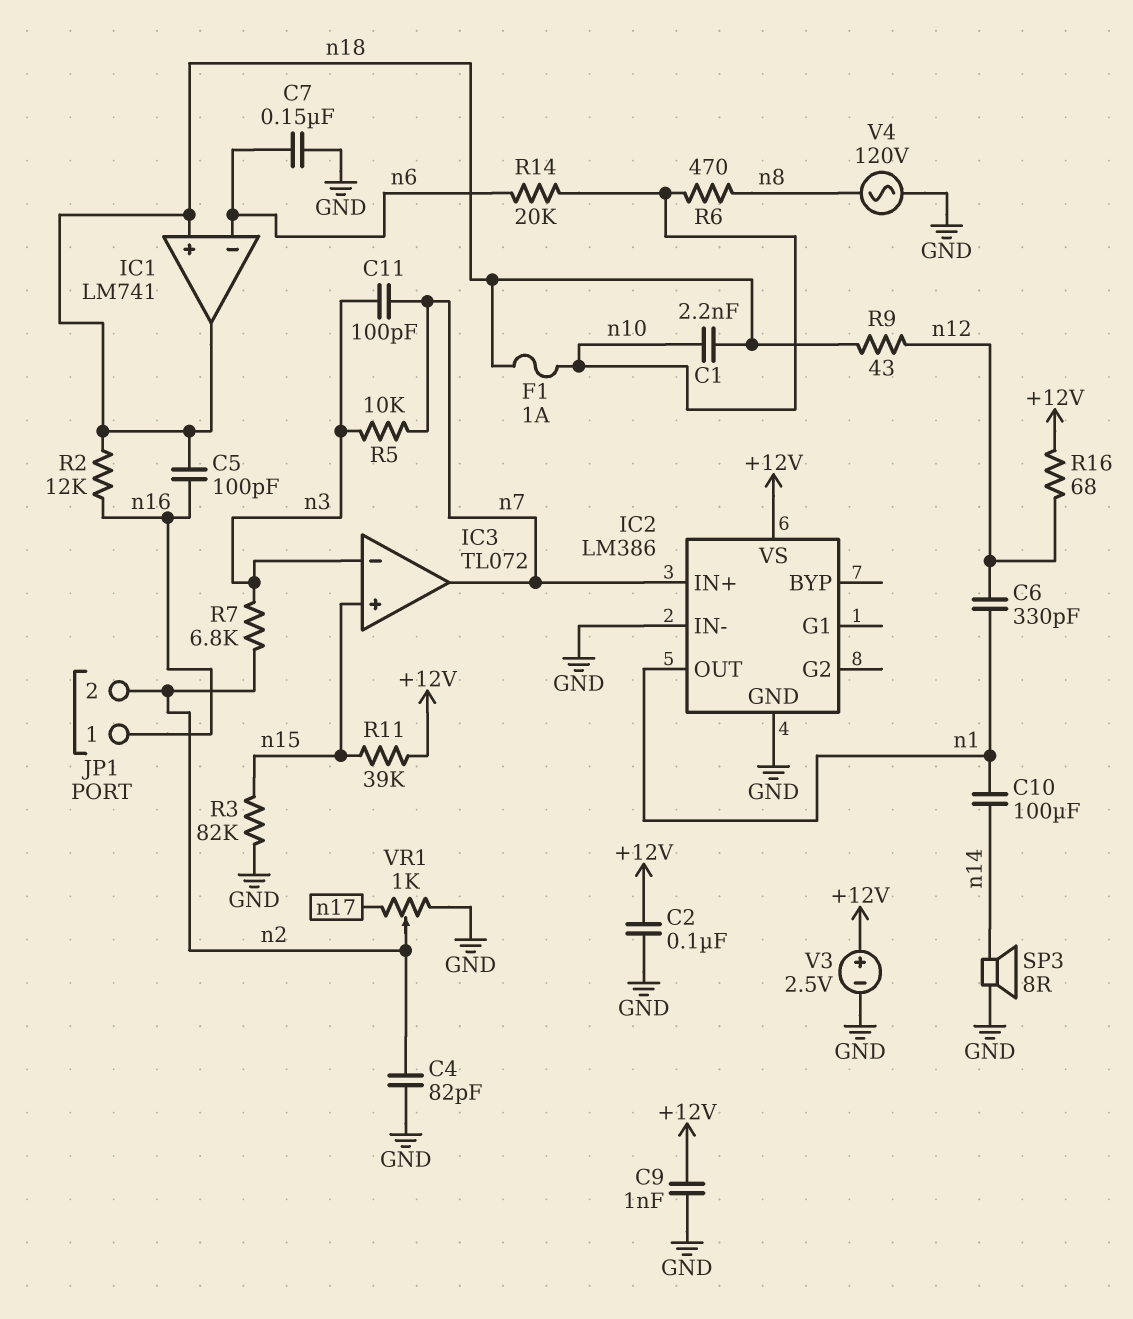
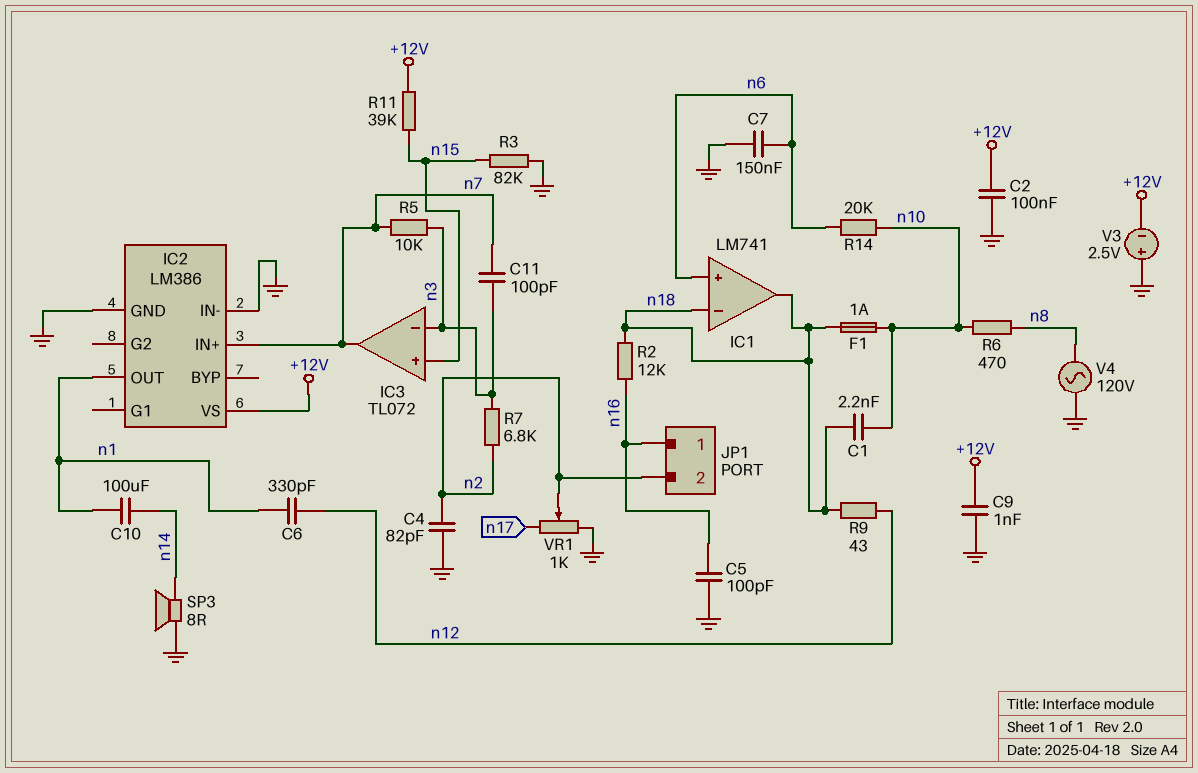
C5: 100pF (n16, n18) -> 100pF (GND, n16)
IC1 pin in+: n18 -> n6
IC1 pin in-: n6 -> n18
R16: 68 (+12V, n12) -> none
V3: 2.5V (plus +12V, minus GND) -> 2.5V (plus GND, minus +12V)

